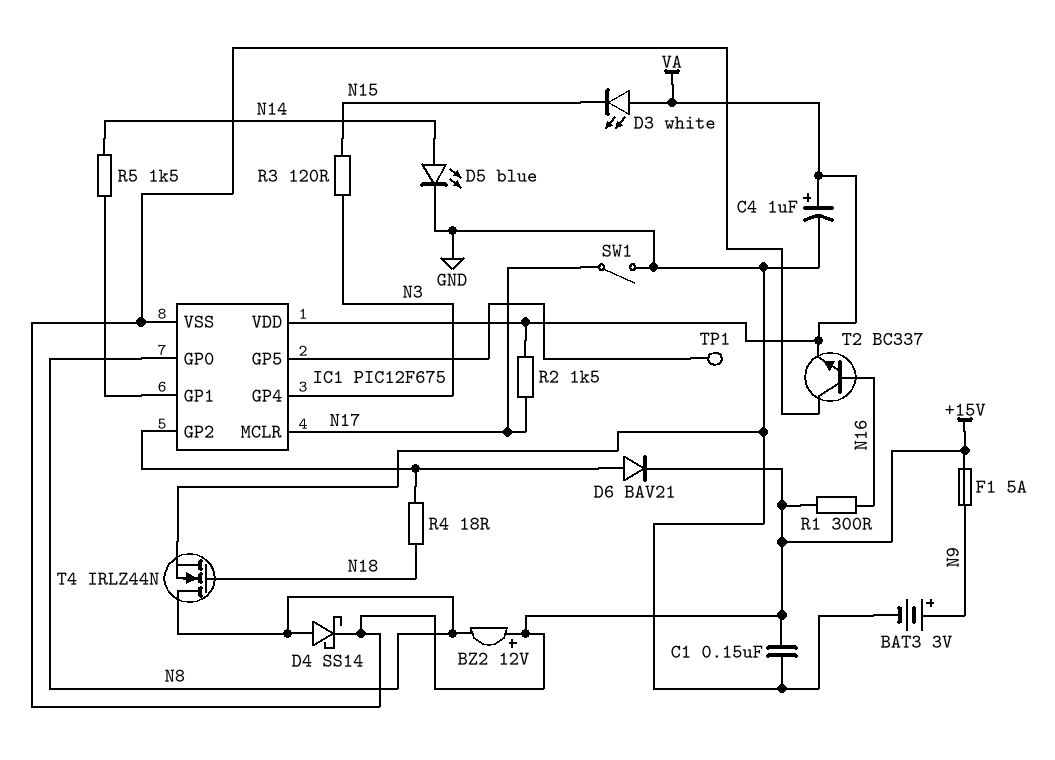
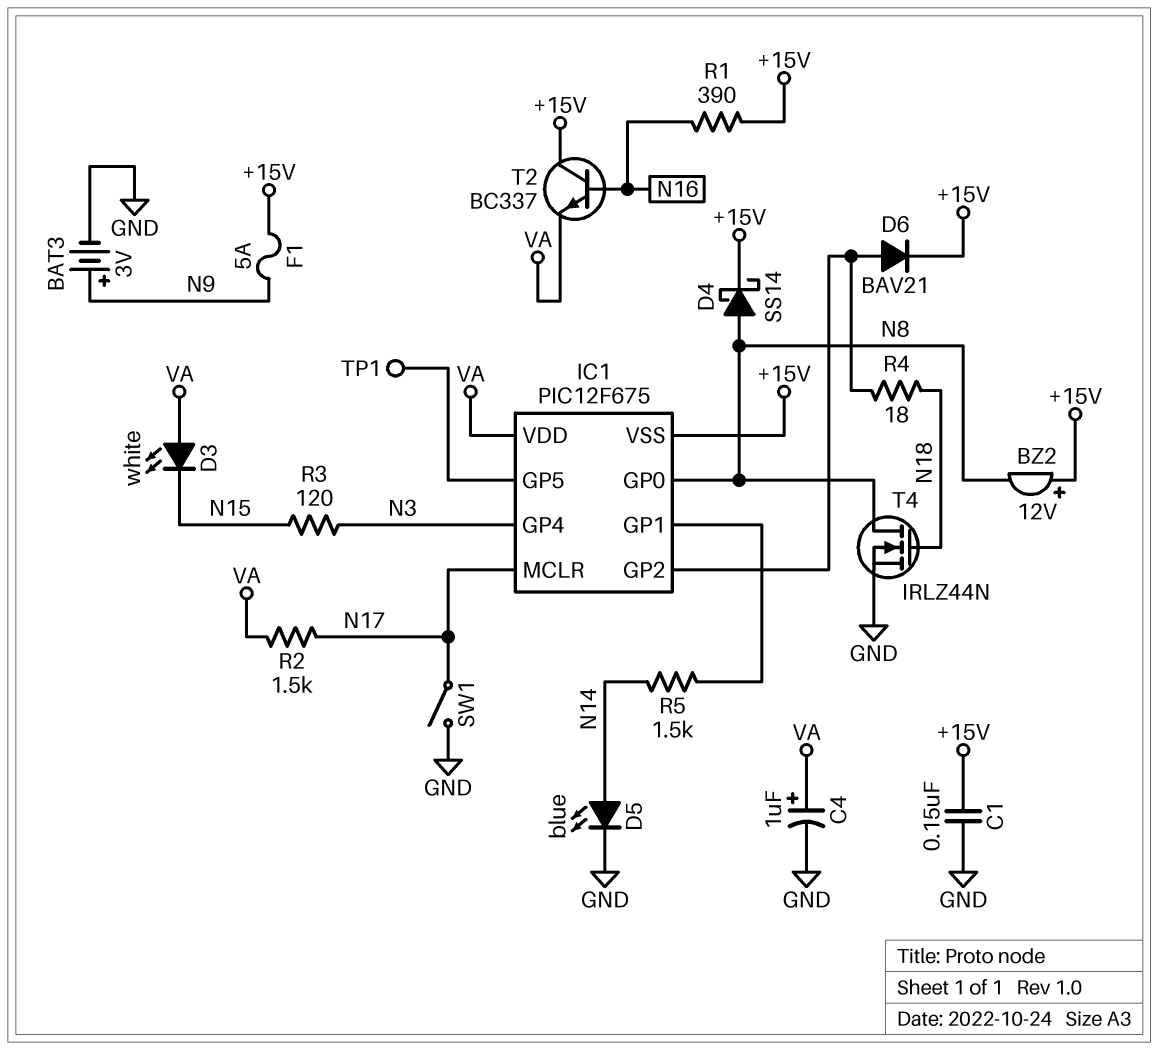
R1: 300 (+15V, N16) -> 390 (+15V, N16)

